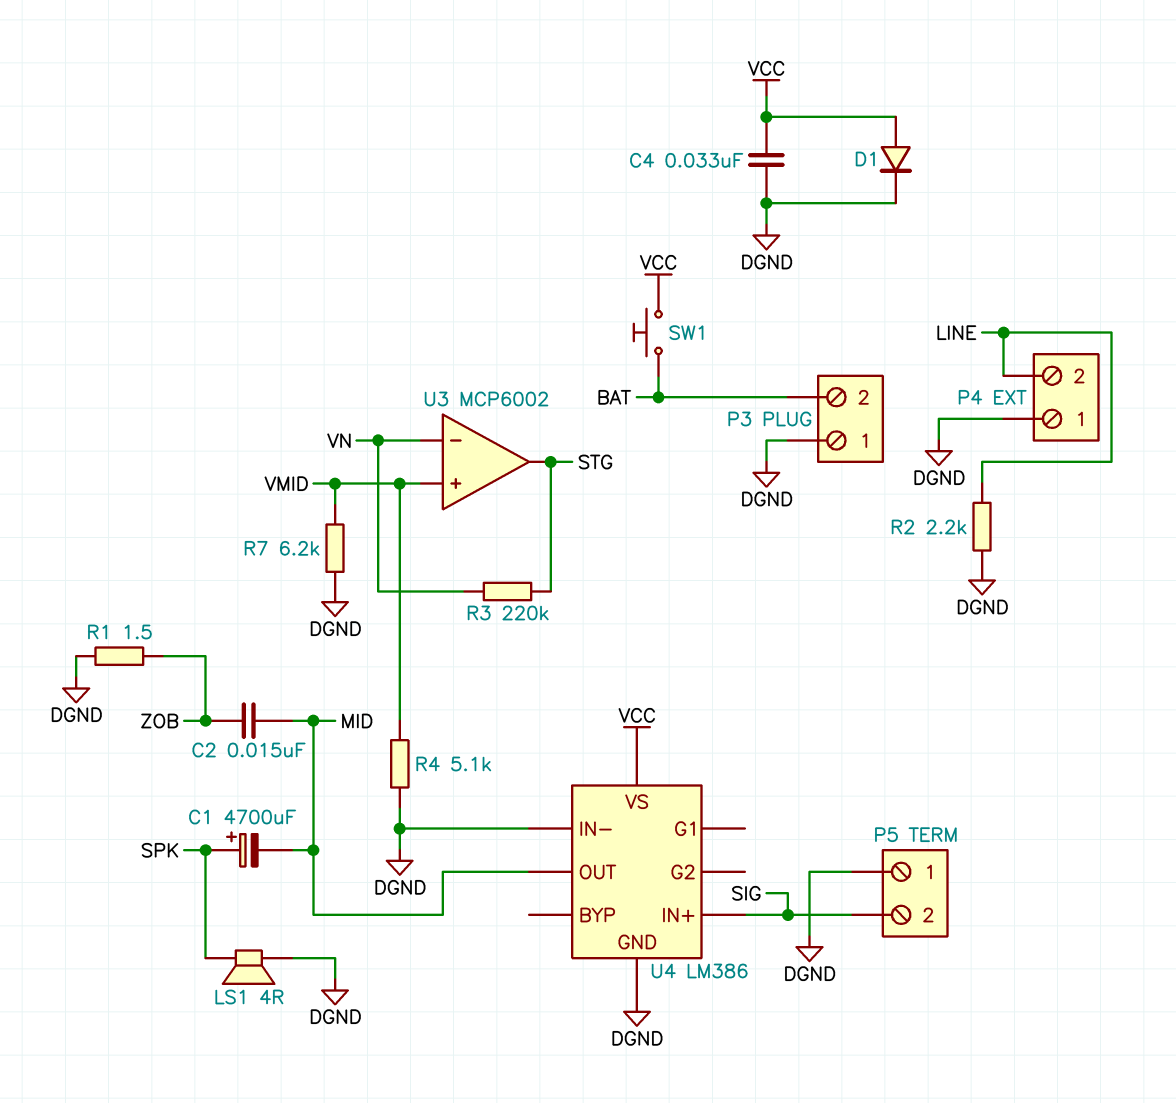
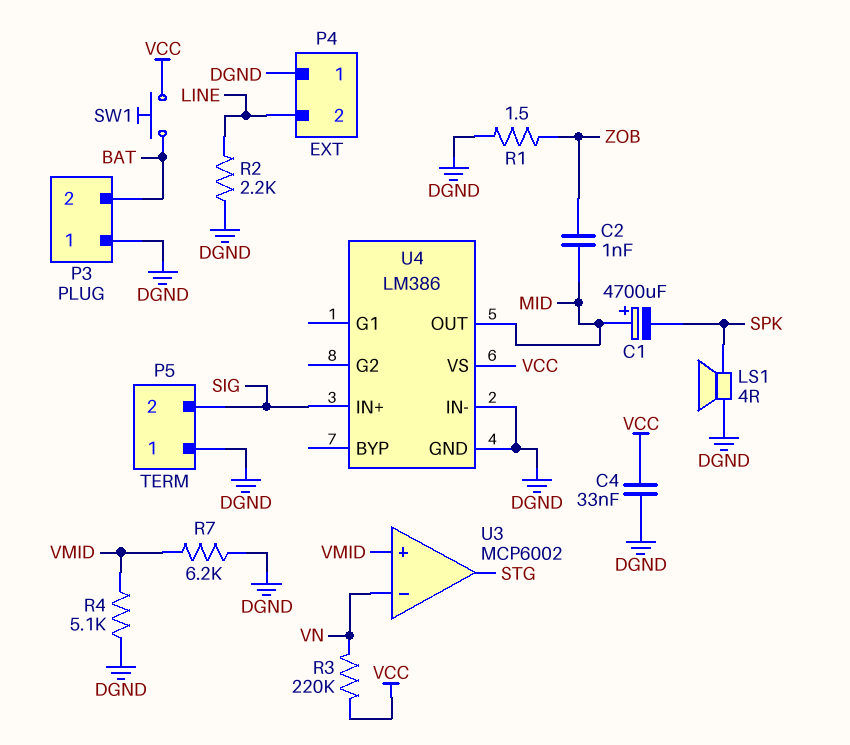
C1: 4700uF (plus SPK, minus MID) -> 4700uF (plus MID, minus SPK)
C2: 15nF (MID, ZOB) -> 1nF (MID, ZOB)
D1: diode (A VCC, K DGND) -> none
R3: 220k (STG, VN) -> 220k (VCC, VN)

